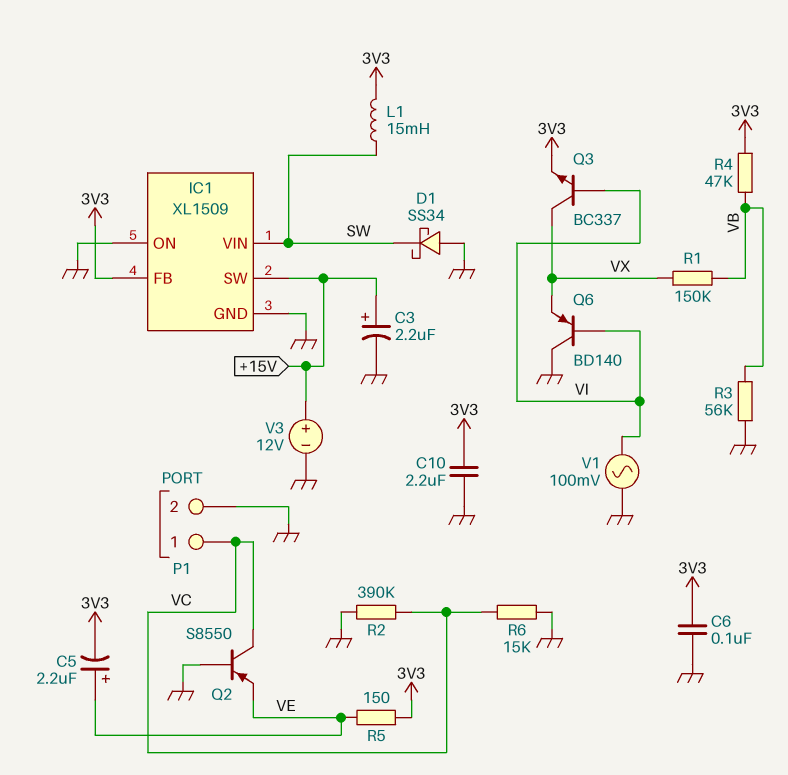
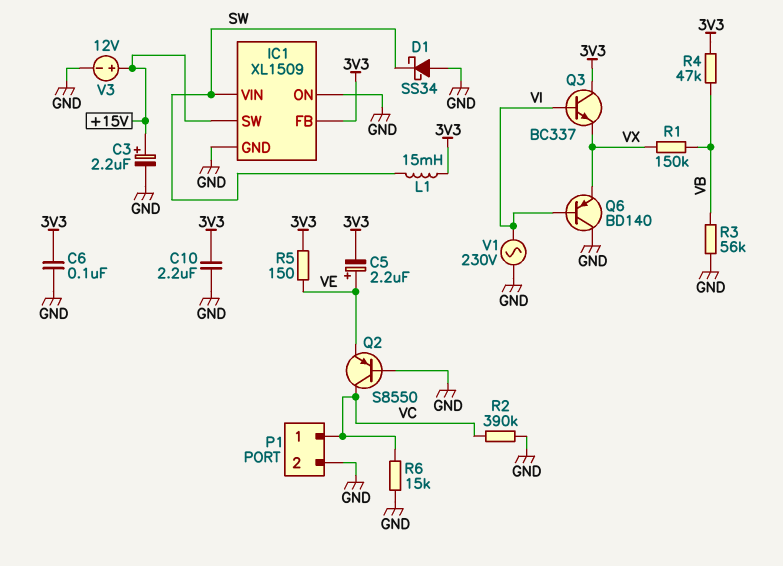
Q3: NPN BC337 (B VI, C VX, E 3V3) -> NPN BC337 (B VI, C 3V3, E VX)
V1: AC 100mV (GND, VI) -> AC 230V (GND, VI)

